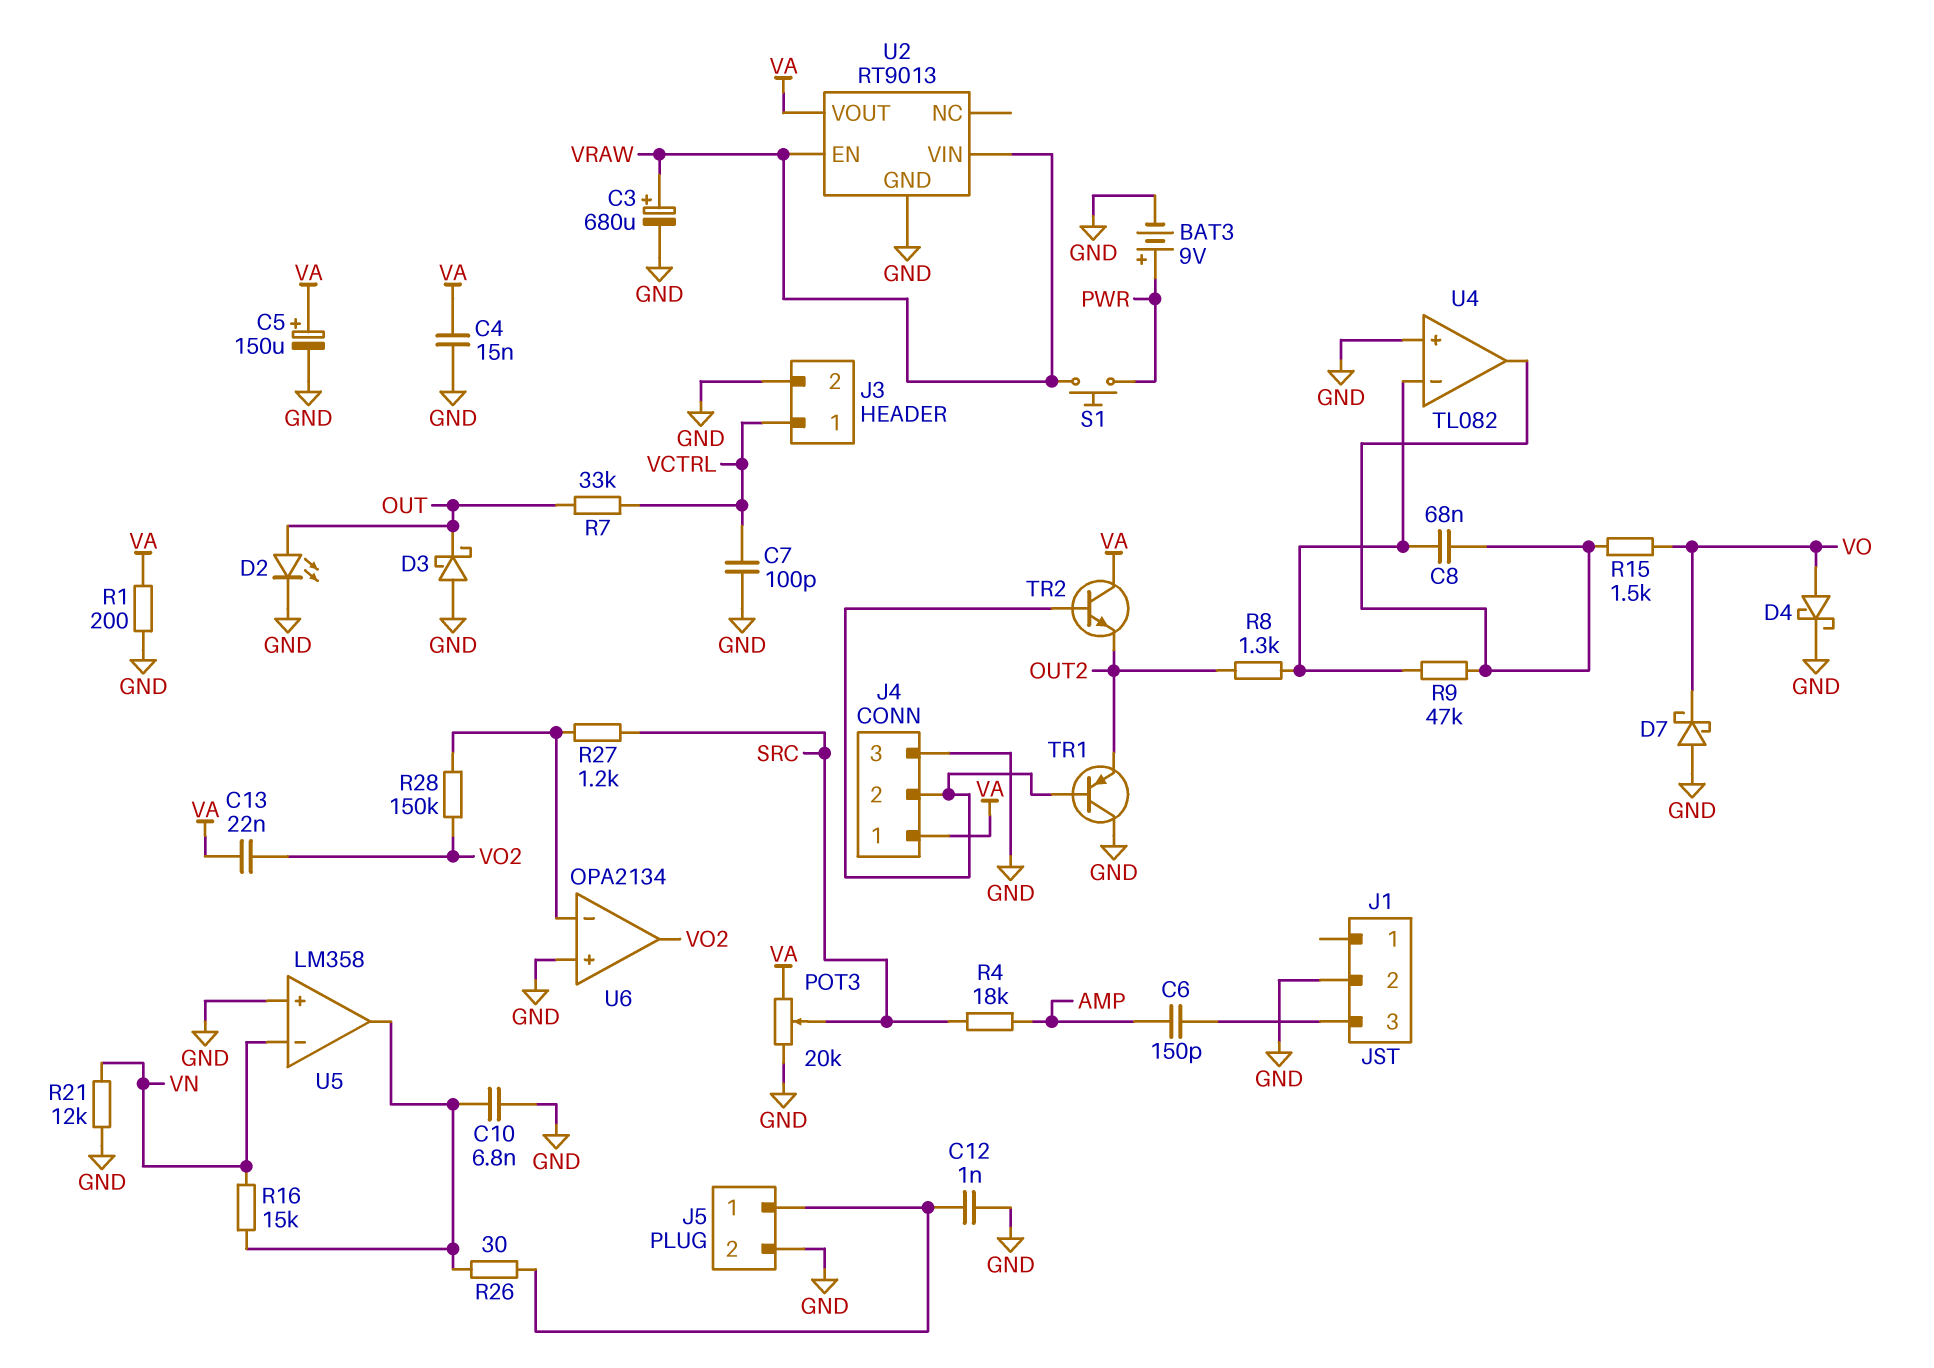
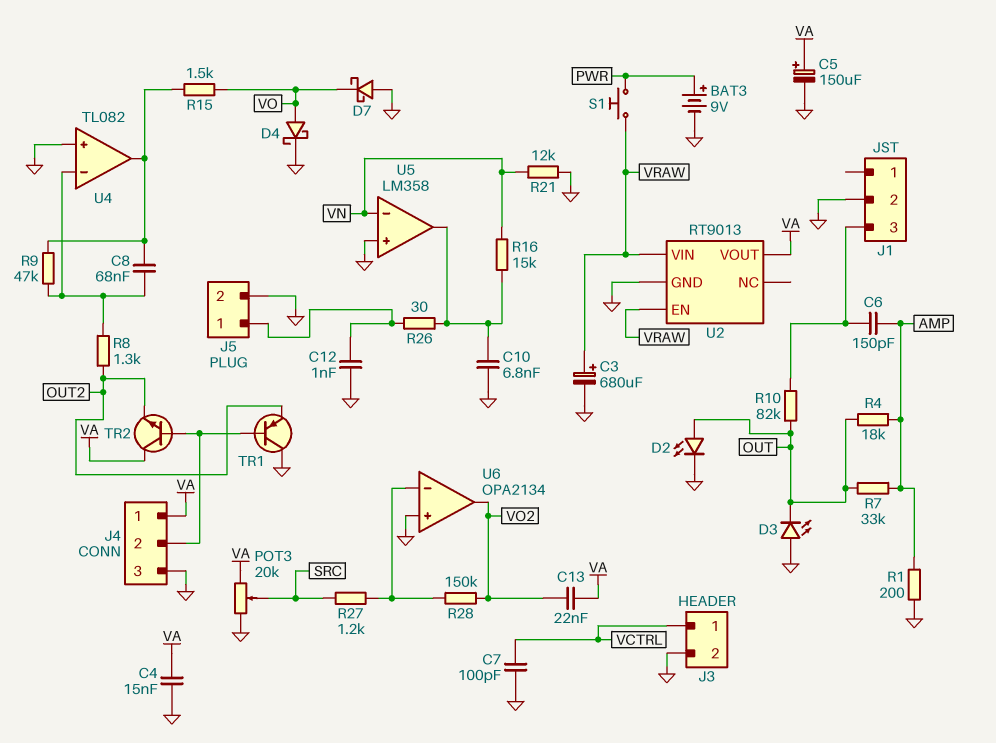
D3: schottky (A GND, K OUT) -> LED (A GND, K OUT)
R1: 200 (GND, VA) -> 200 (AMP, GND)
R4: 18k (AMP, SRC) -> 18k (AMP, OUT)
R7: 33k (OUT, VCTRL) -> 33k (AMP, OUT)
R10: none -> 82k (J1/3, OUT)

